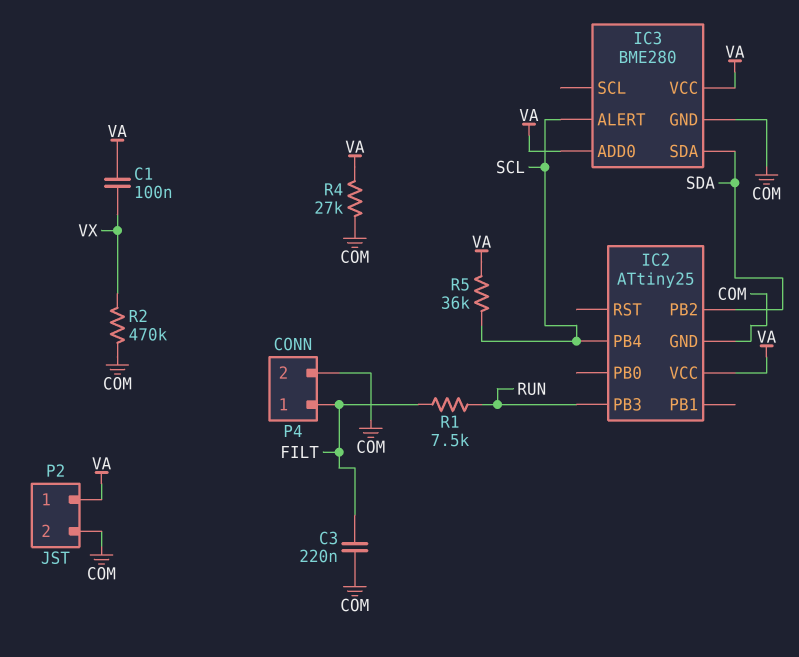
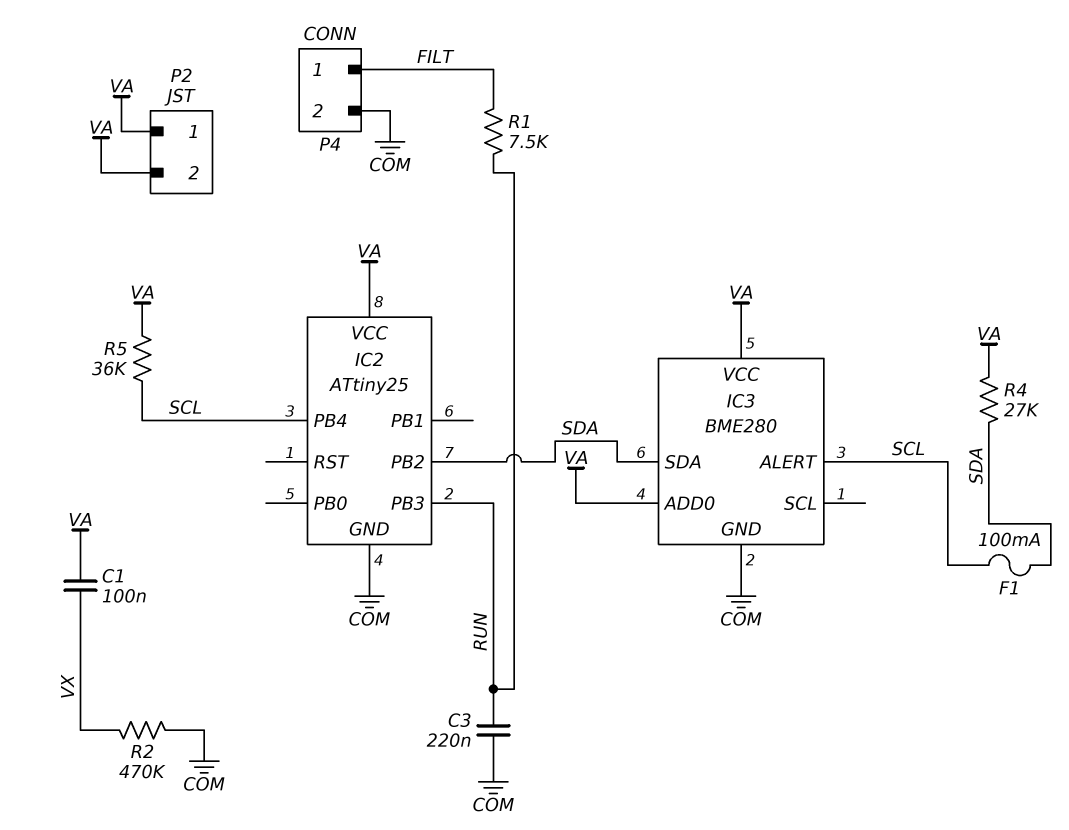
C3: 220nF (COM, FILT) -> 220nF (COM, RUN)
F1: none -> 100mA (SCL, SDA)
P2 pin 2: COM -> VA
R4: 27k (COM, VA) -> 27k (SDA, VA)

